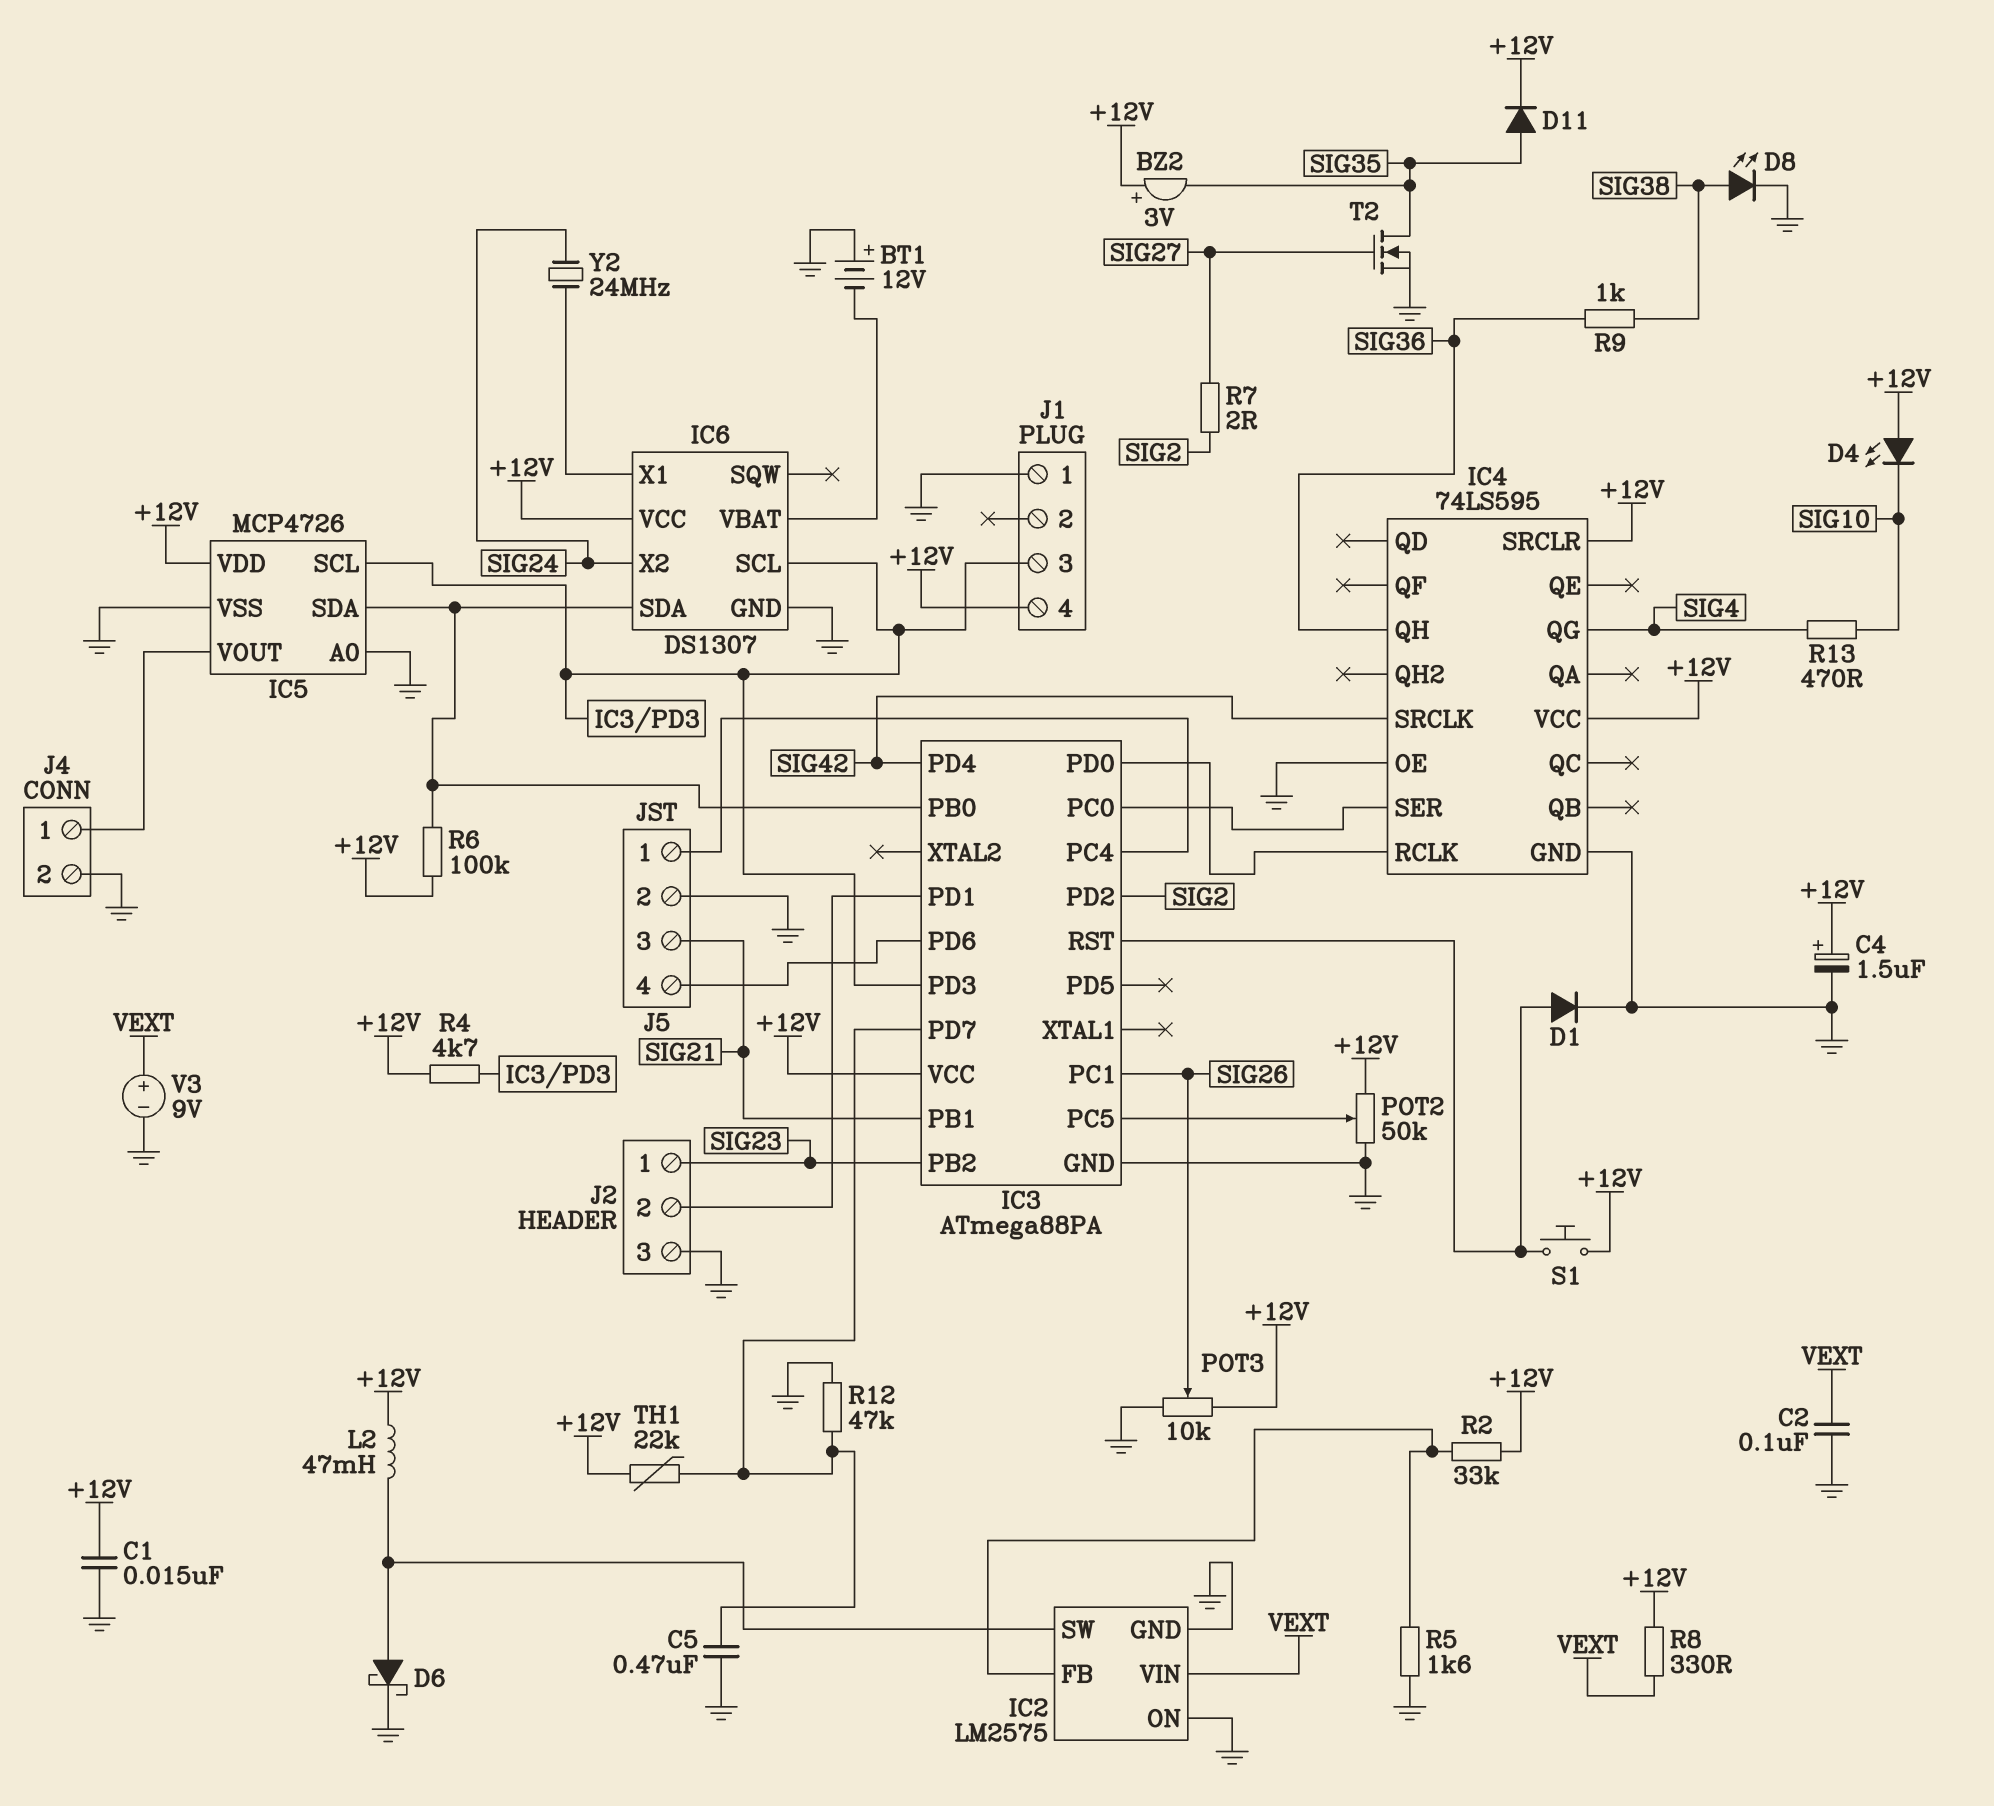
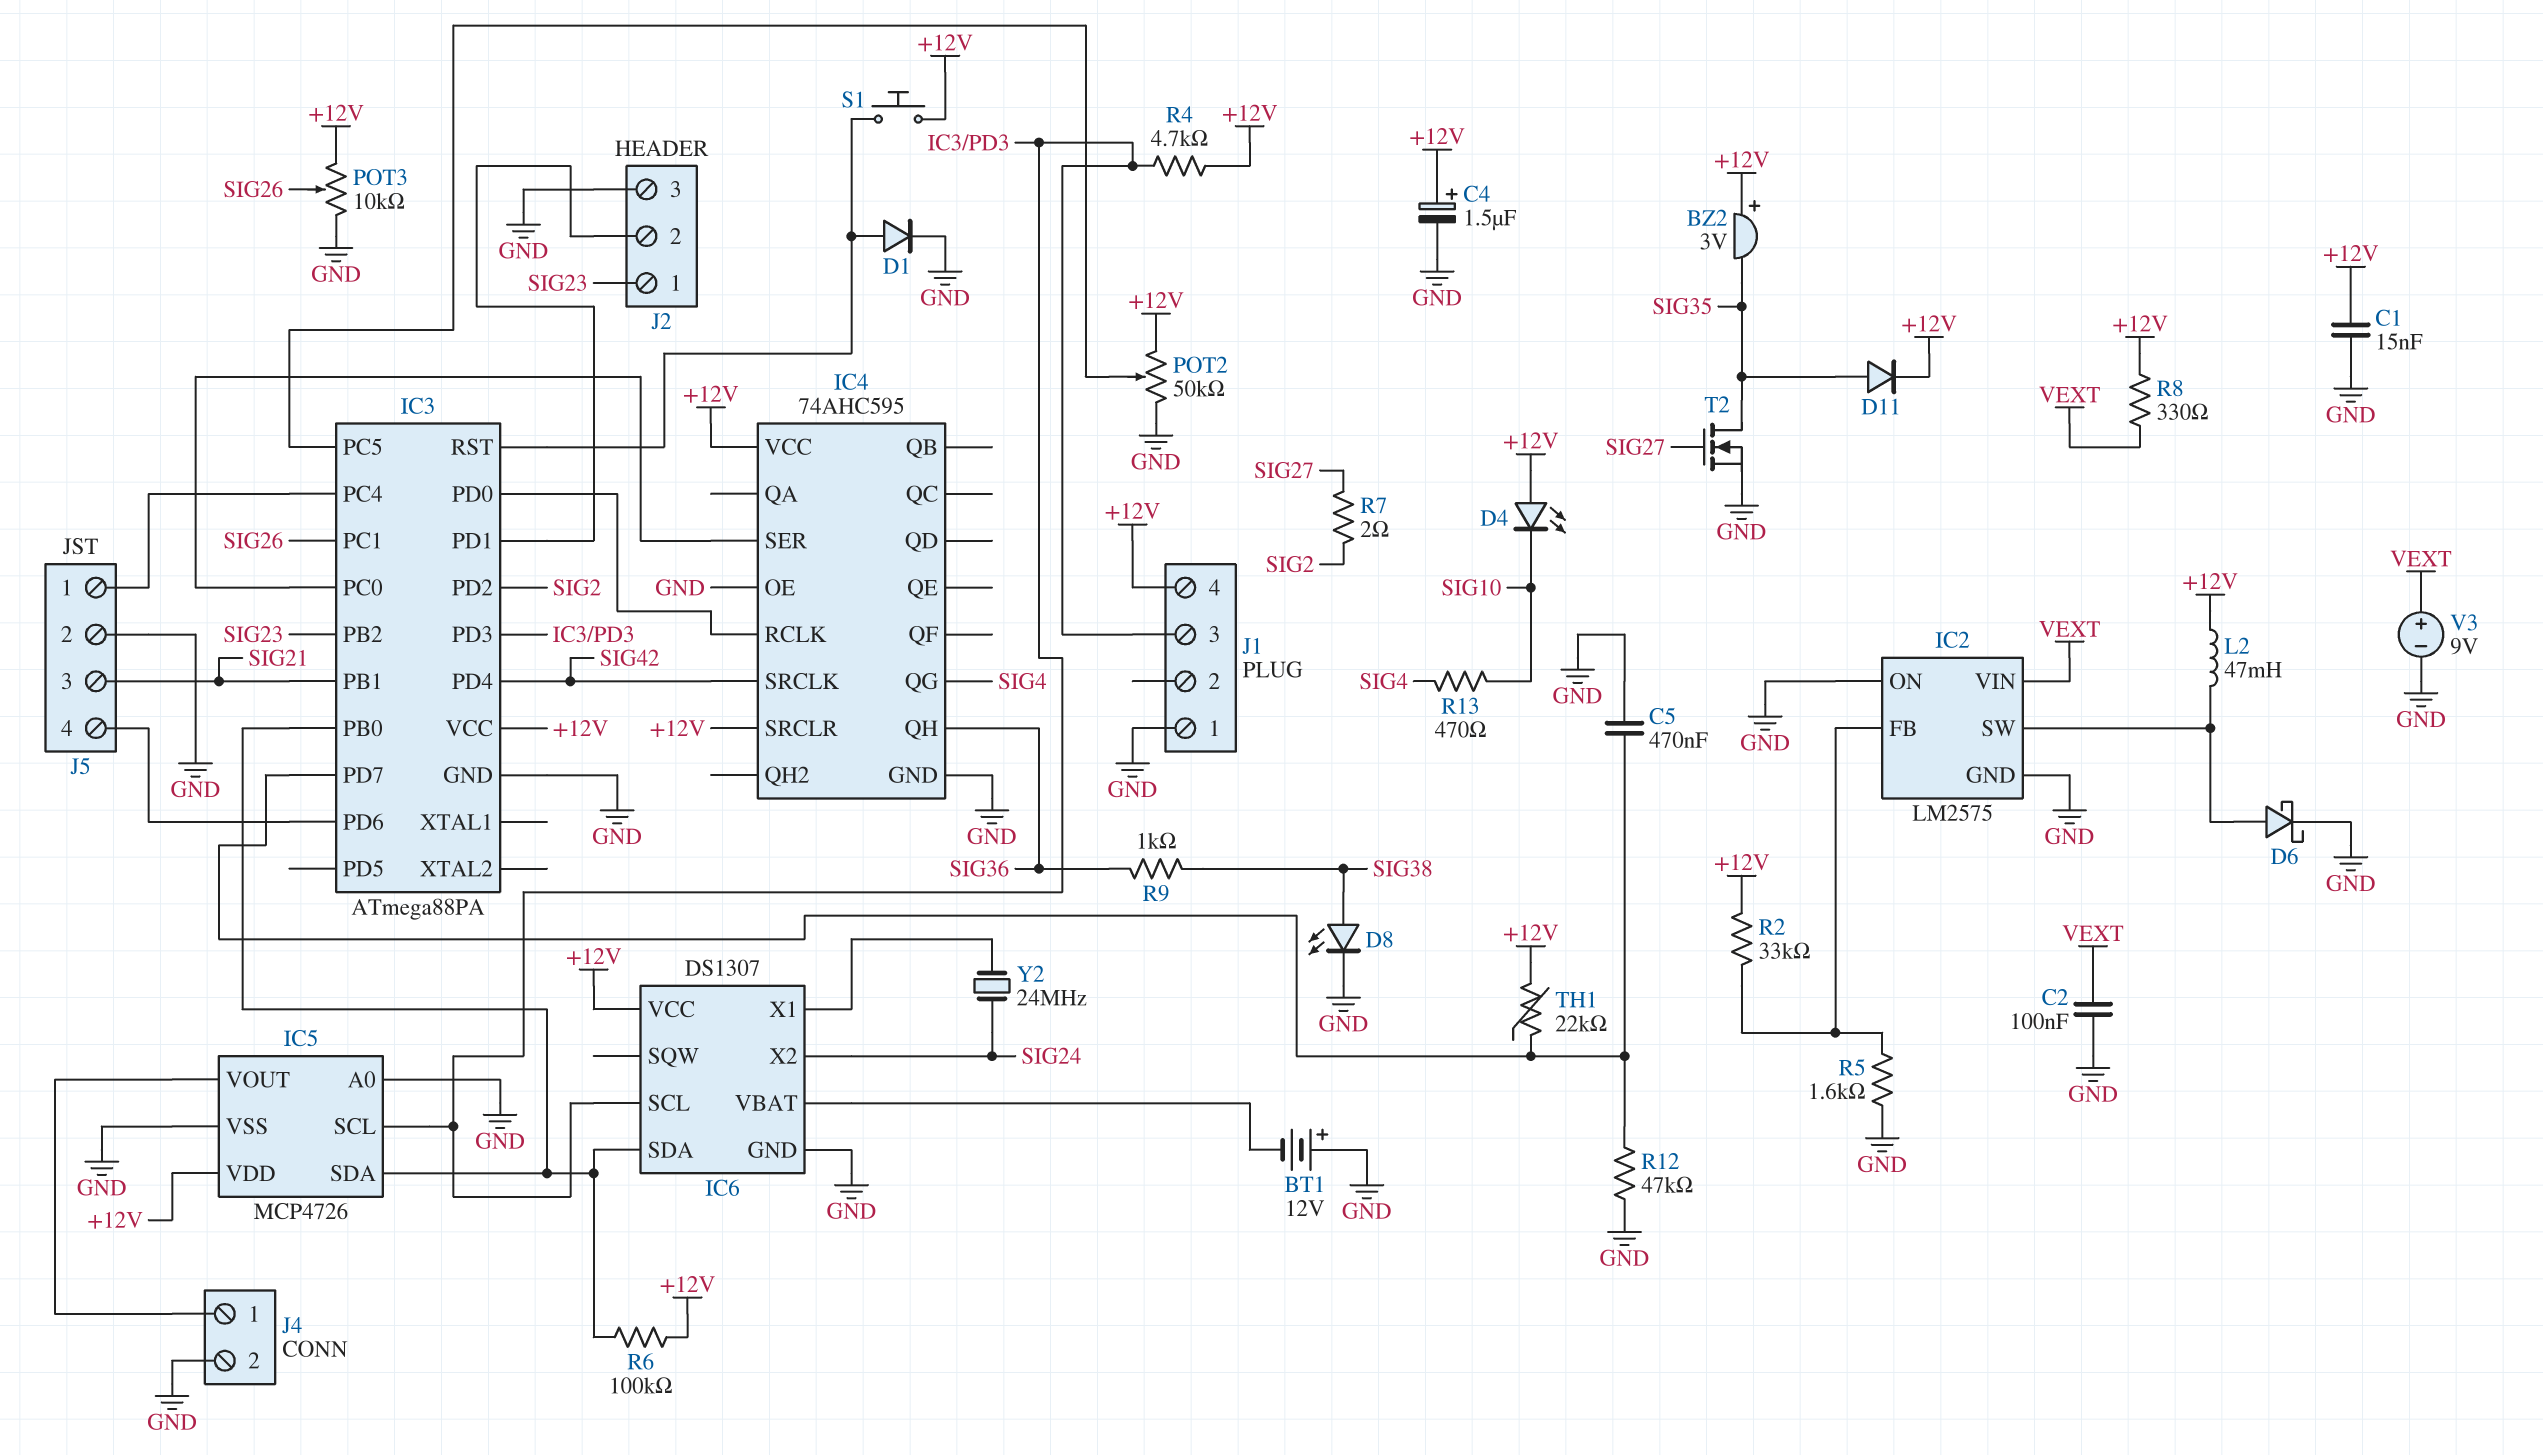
IC4: 74LS595 -> 74AHC595

